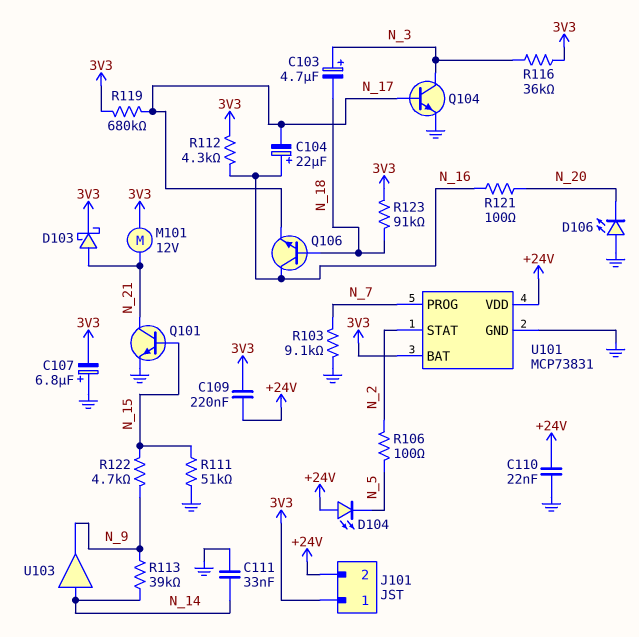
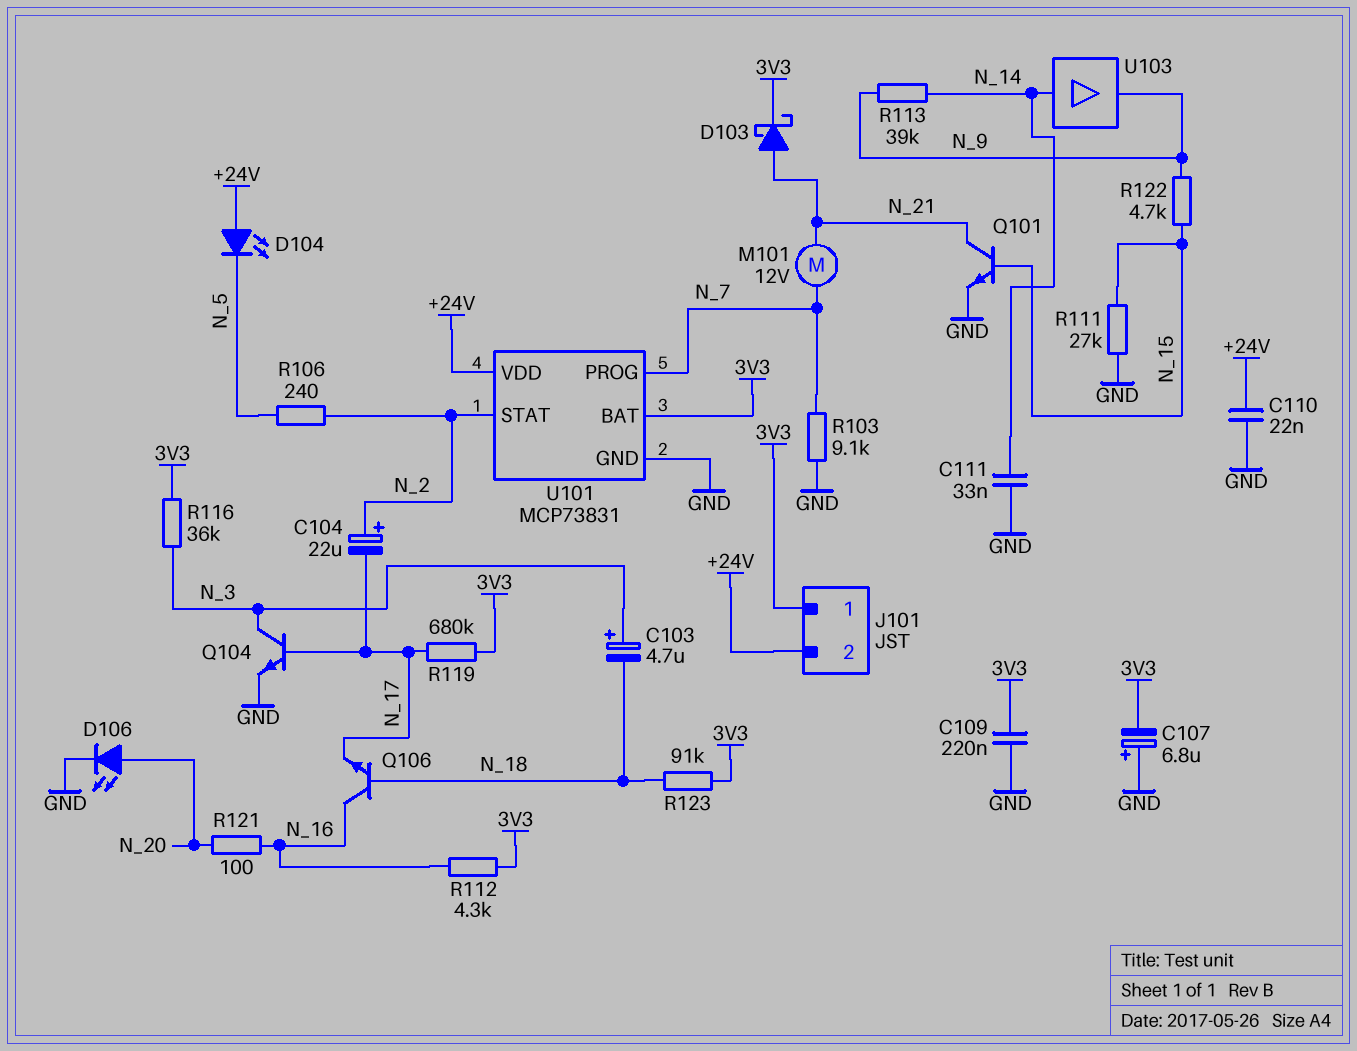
C104: 22uF (plus N_16, minus N_17) -> 22uF (plus N_2, minus N_17)
C109: 220nF (+24V, 3V3) -> 220nF (3V3, GND)
D106: LED (A GND, K N_20) -> LED (A N_20, K GND)
M101: motor 12V (3V3, N_21) -> motor 12V (N_7, N_21)
R106: 100 (N_2, N_5) -> 240 (N_2, N_5)
R111: 51k (GND, N_15) -> 27k (GND, N_15)

